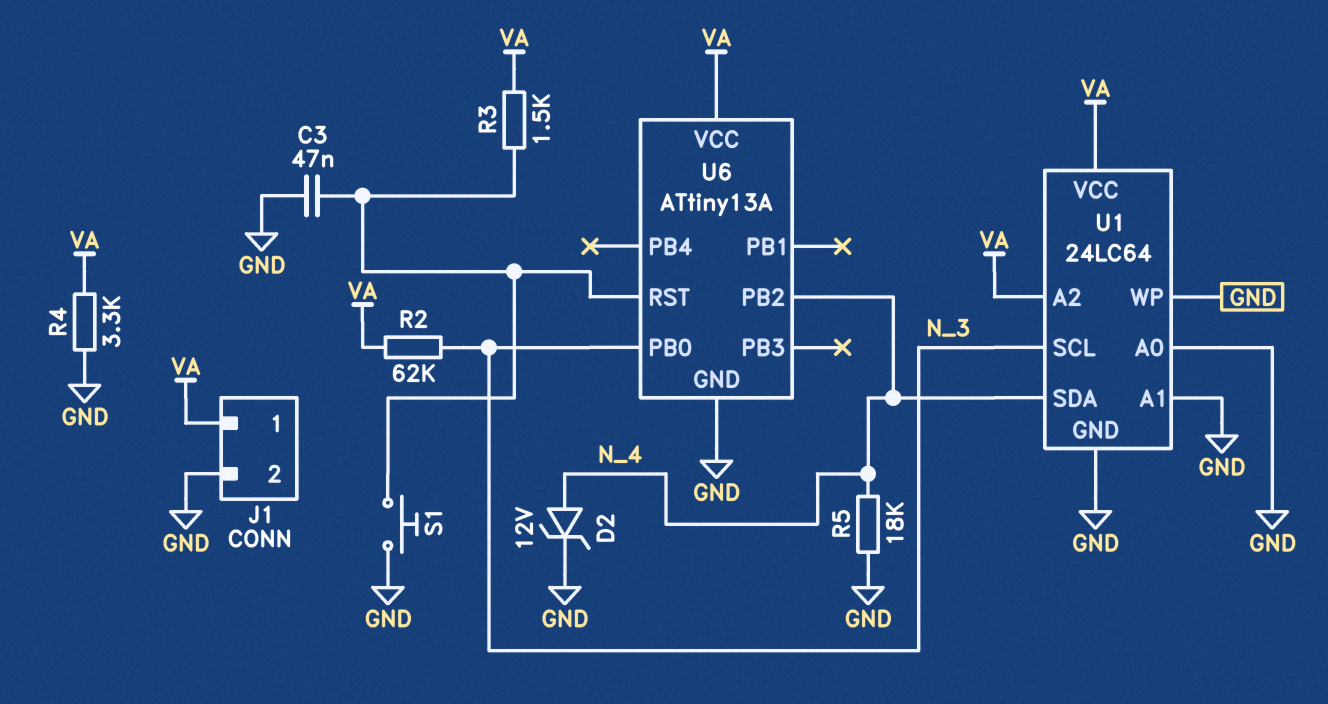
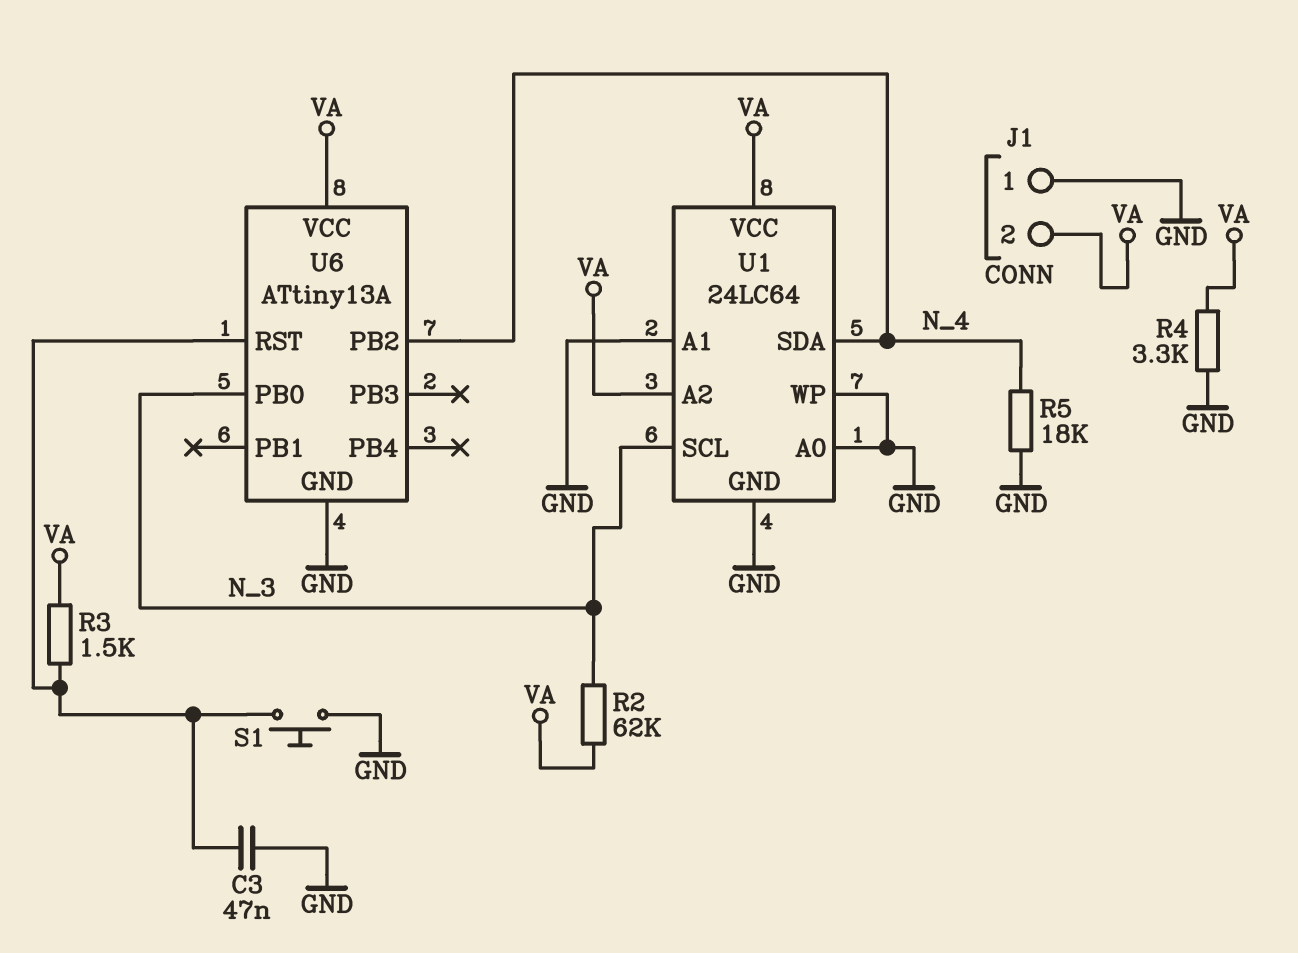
D2: zener 12V (A N_4, K GND) -> none
J1 pin 1: VA -> GND
J1 pin 2: GND -> VA

